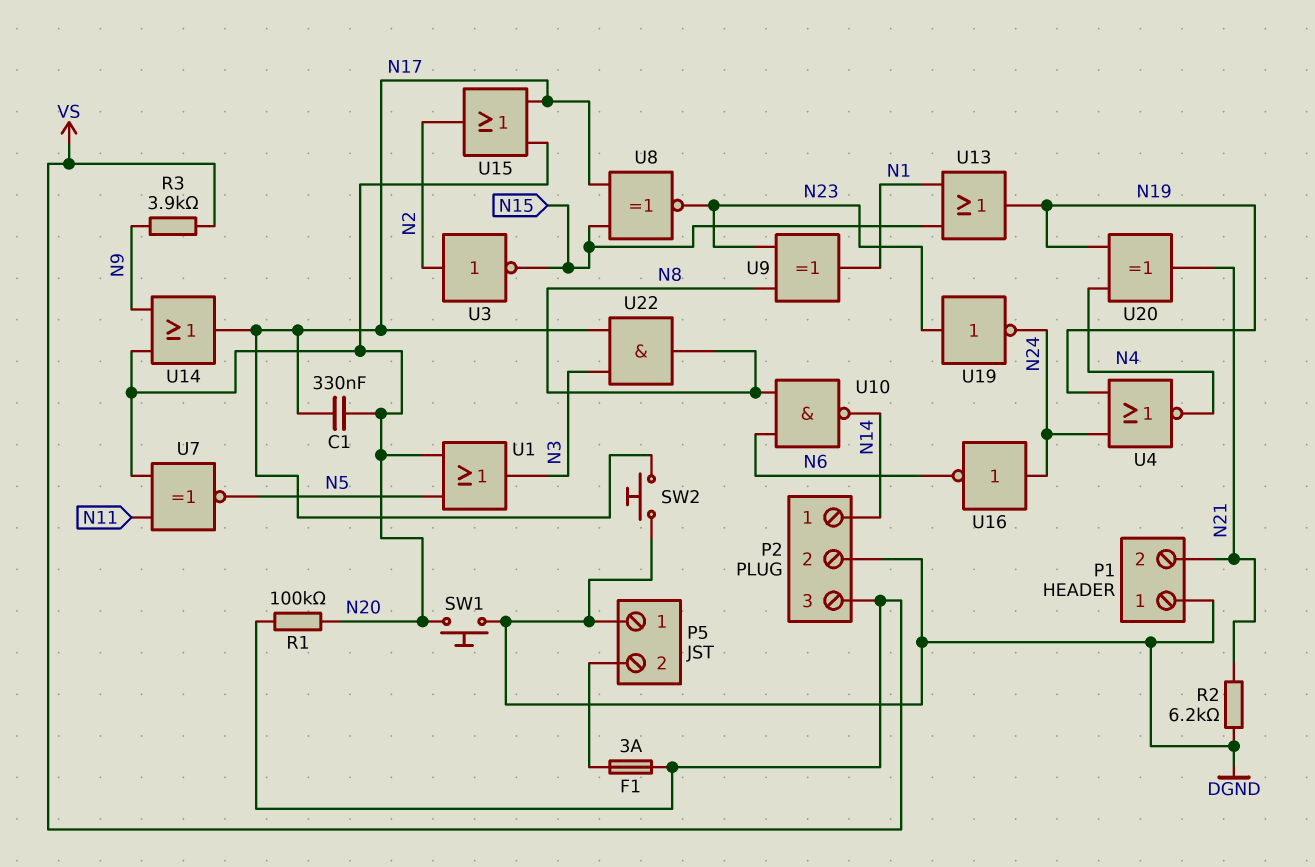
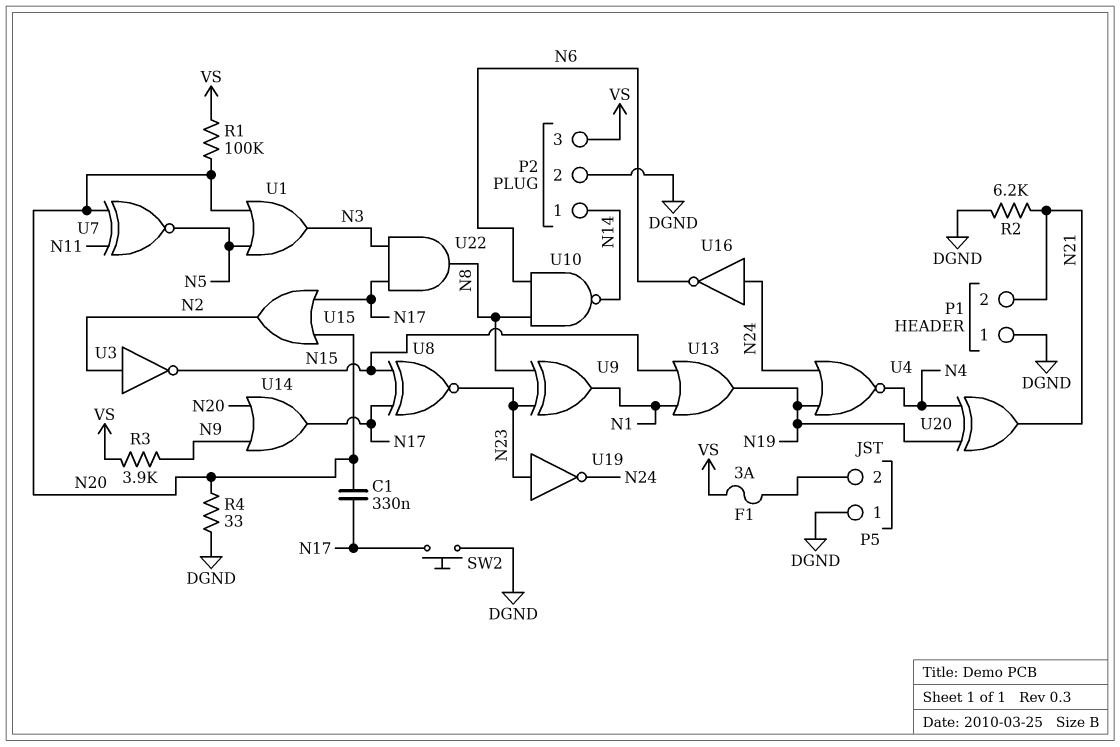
R4: none -> 33 (DGND, N20)
SW1: button (DGND, N20) -> none

